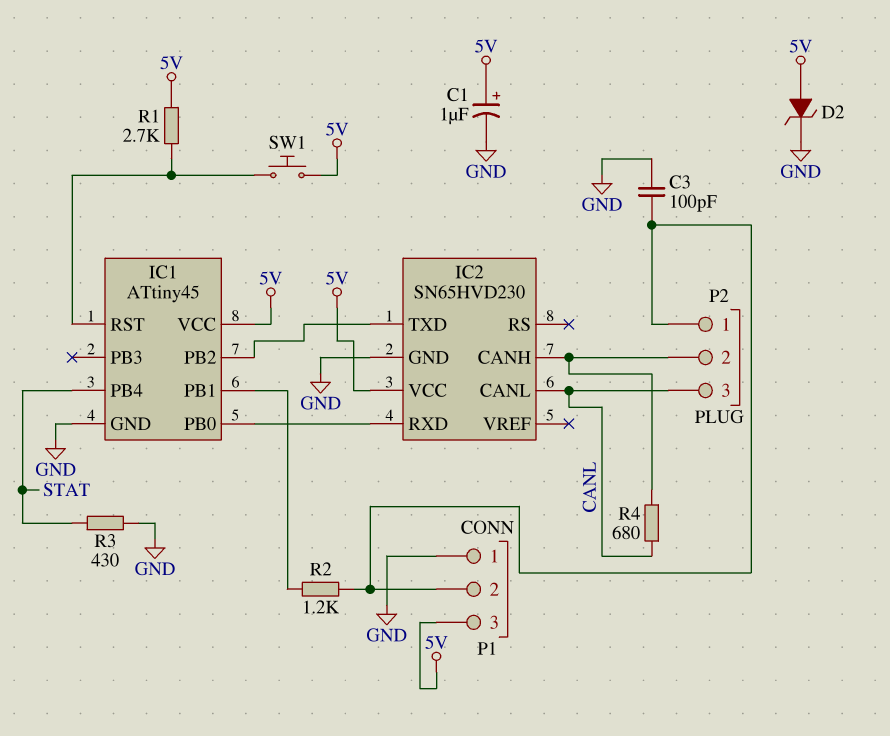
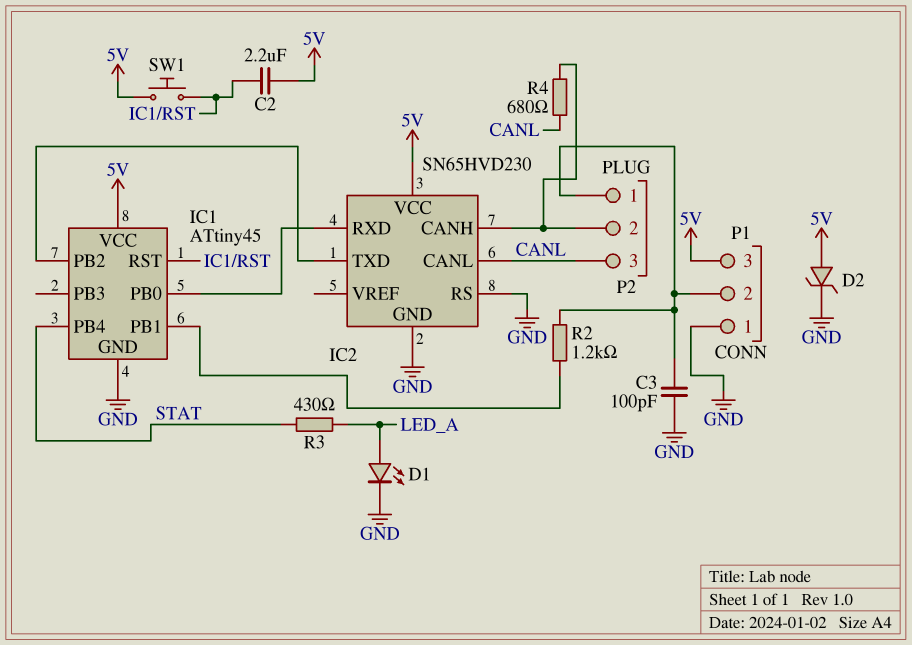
C1: 1uF (plus 5V, minus GND) -> none
C2: none -> 2.2uF (5V, IC1/RST)
D1: none -> LED (A LED_A, K GND)
IC2 pin RS: none -> GND
R1: 2.7k (5V, IC1/RST) -> none
R3: 430 (GND, STAT) -> 430 (LED_A, STAT)

